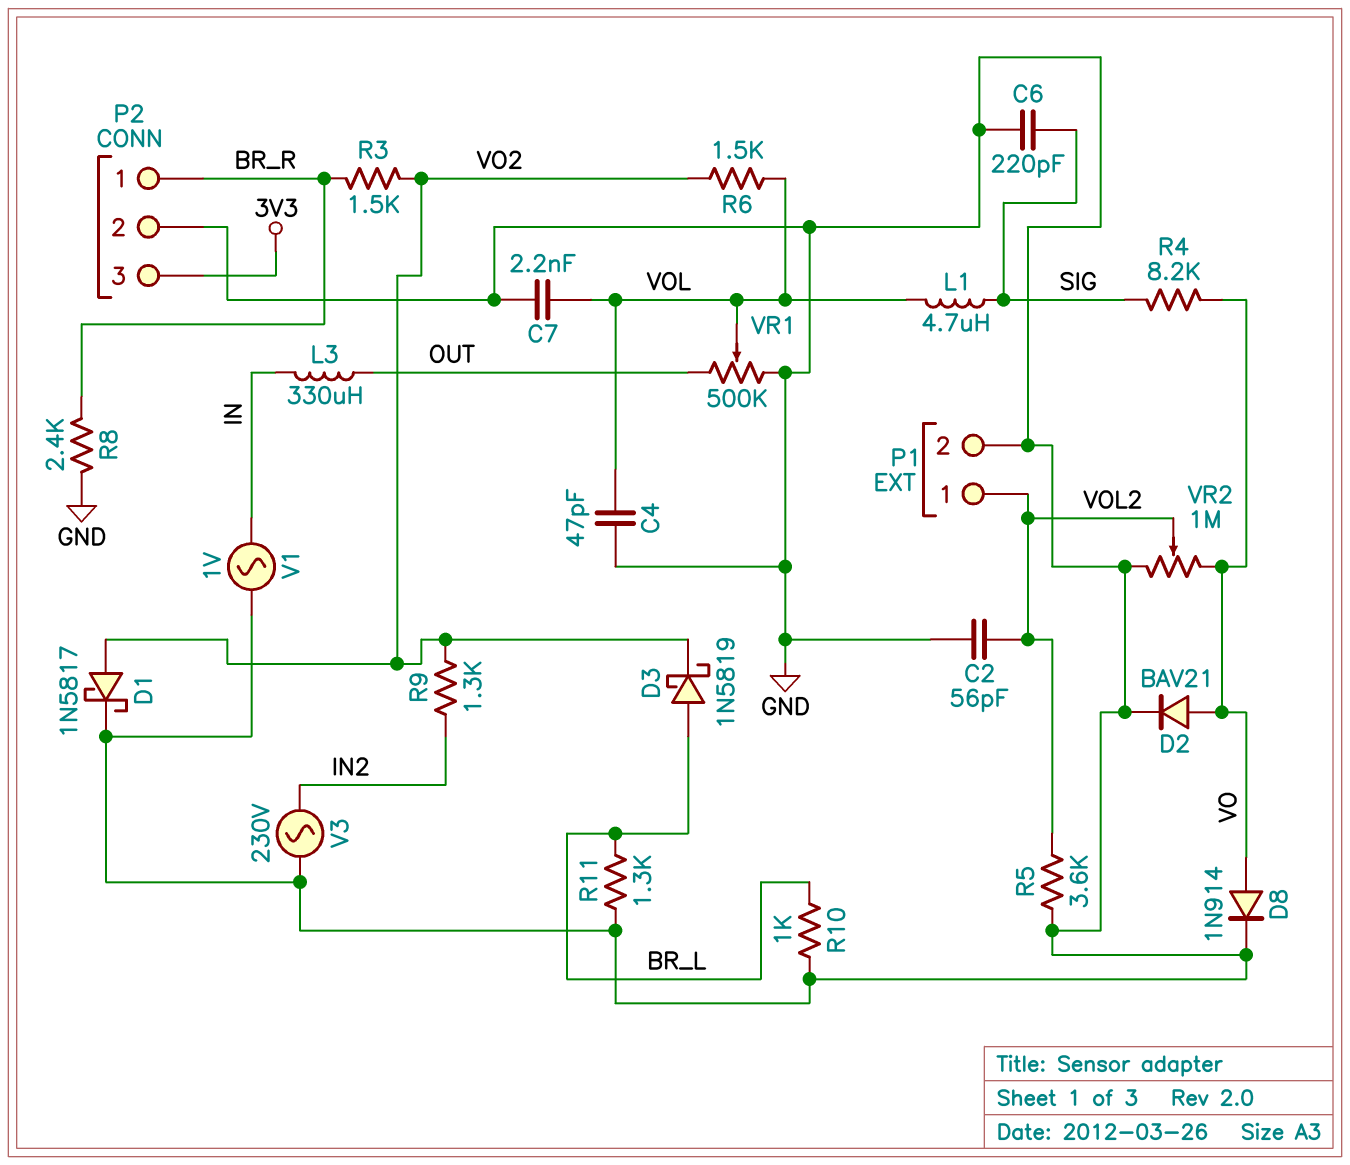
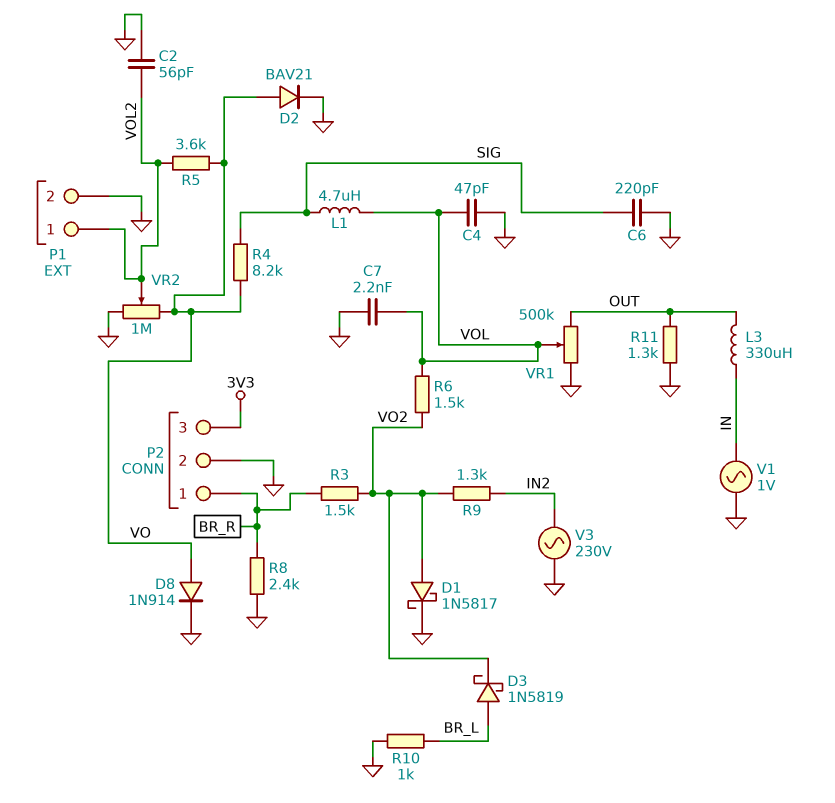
R5: 3.6k (GND, VOL2) -> 3.6k (VO, VOL2)
R11: 1.3k (BR_L, GND) -> 1.3k (GND, OUT)

